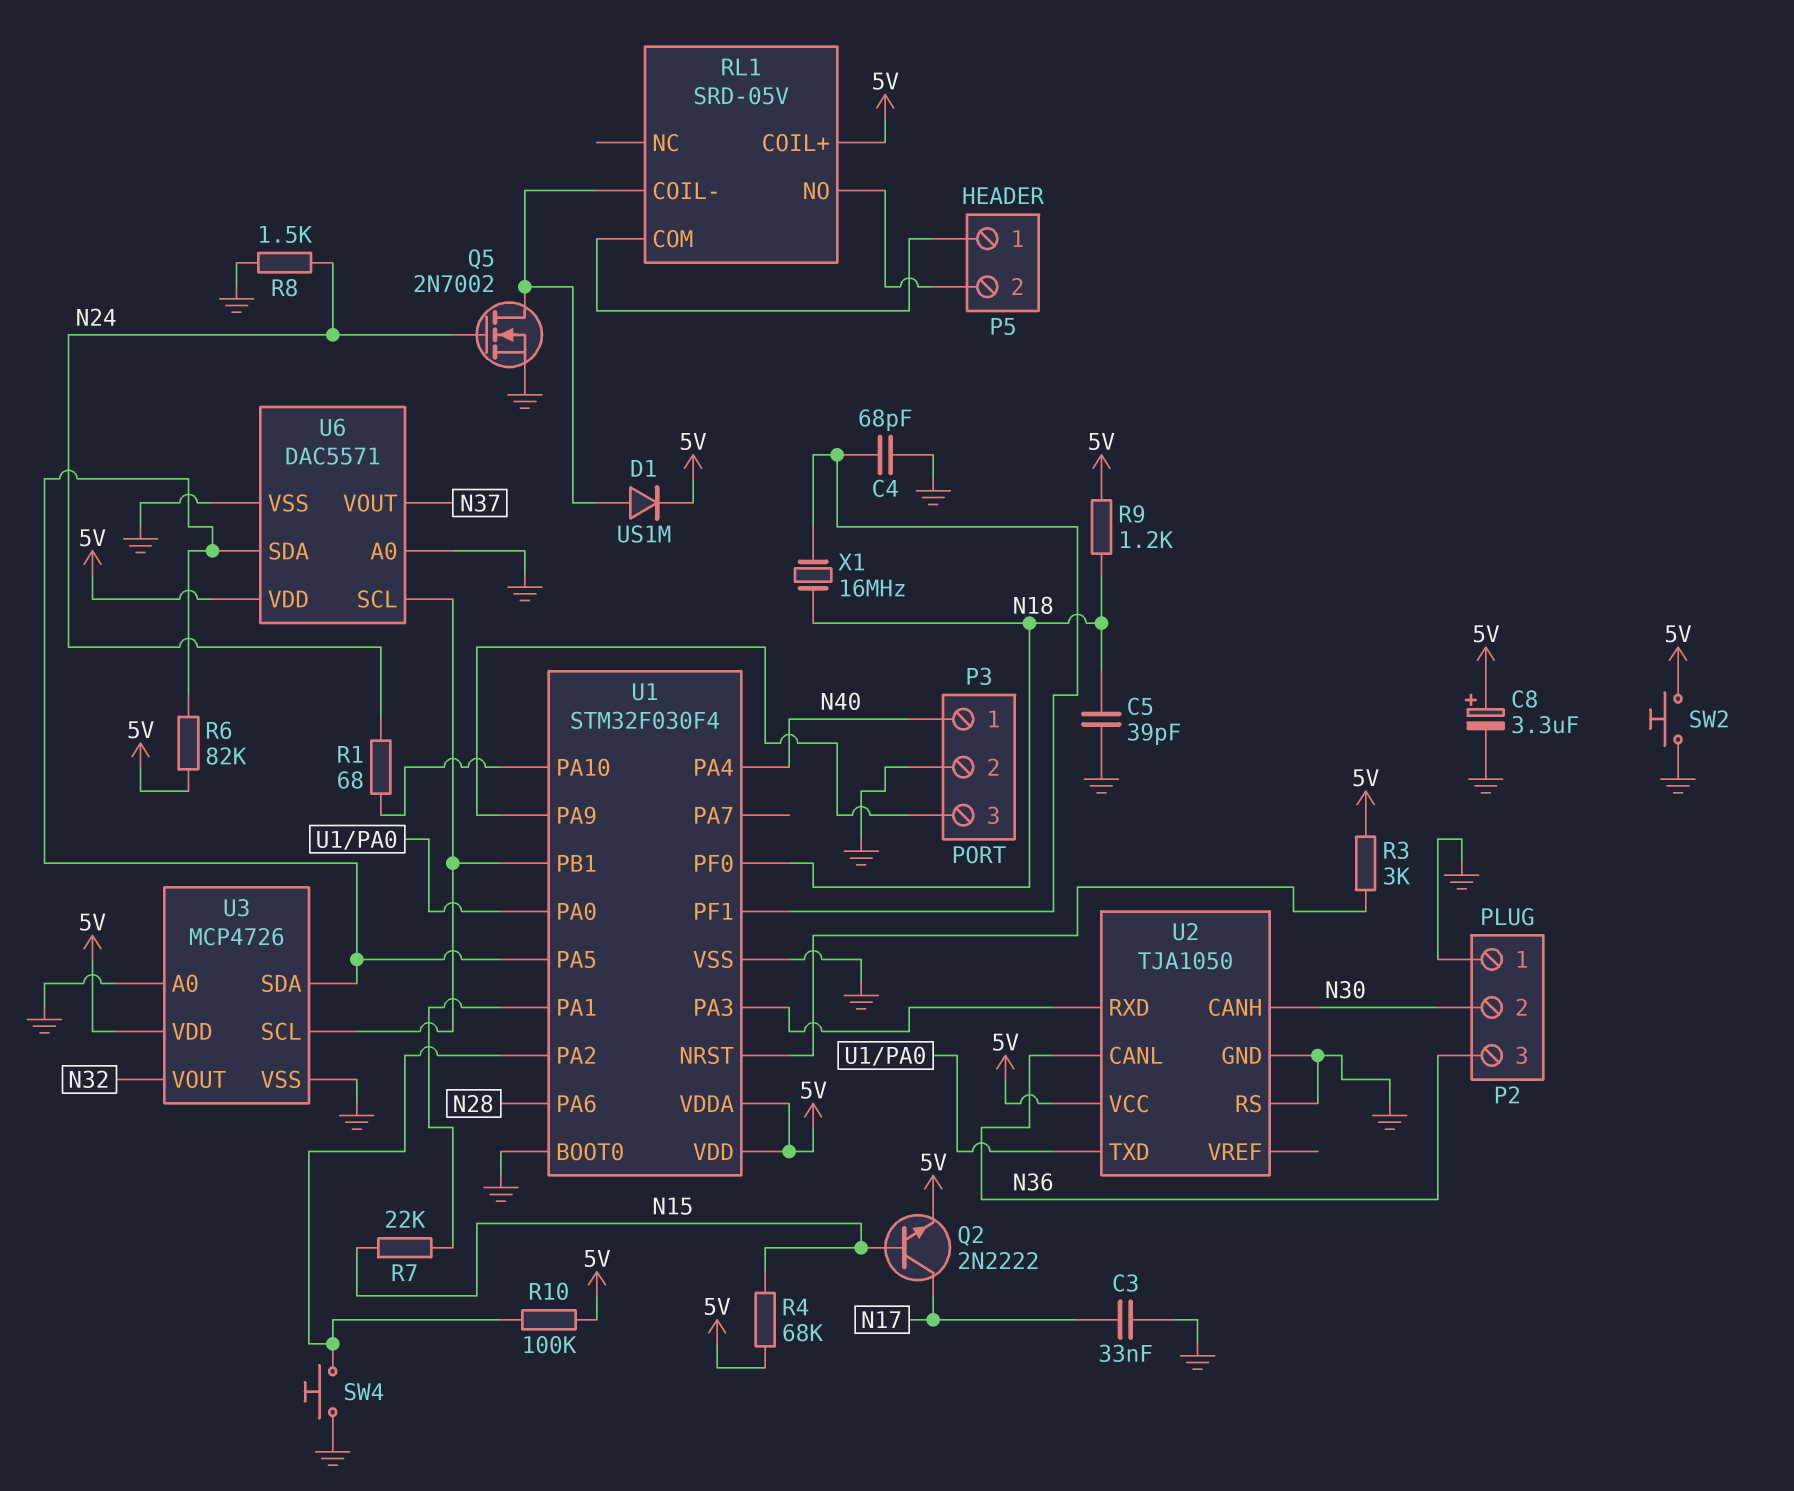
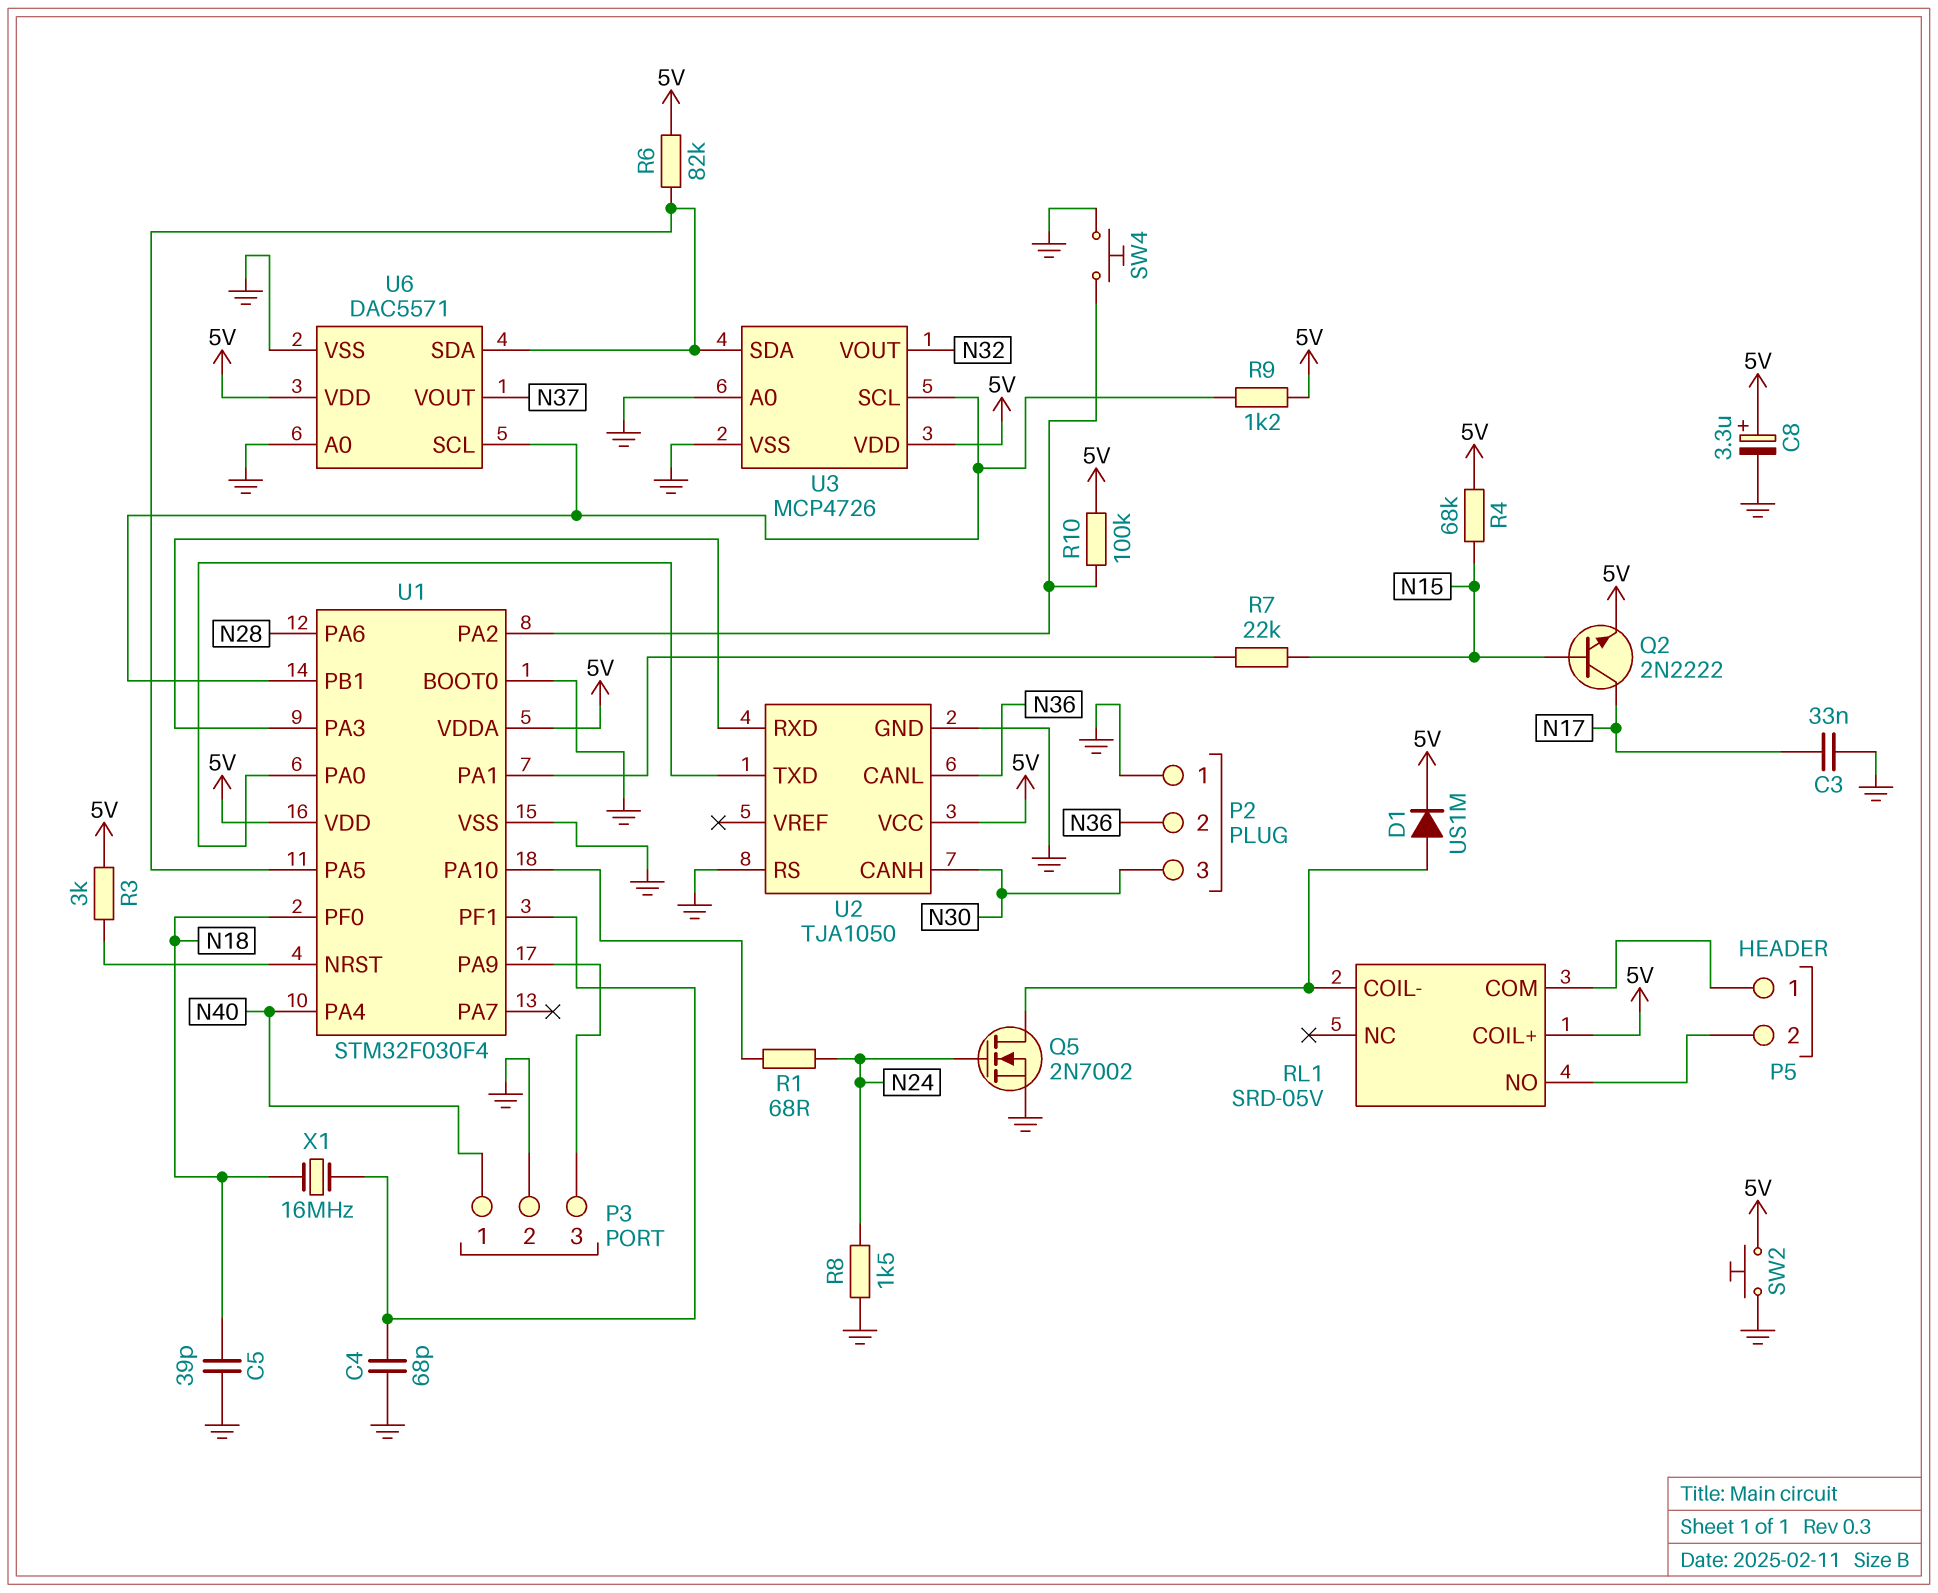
P2 pin 2: N30 -> N36
P2 pin 3: N36 -> N30
R9: 1.2k (5V, N18) -> 1.2k (5V, U1/PB1)

